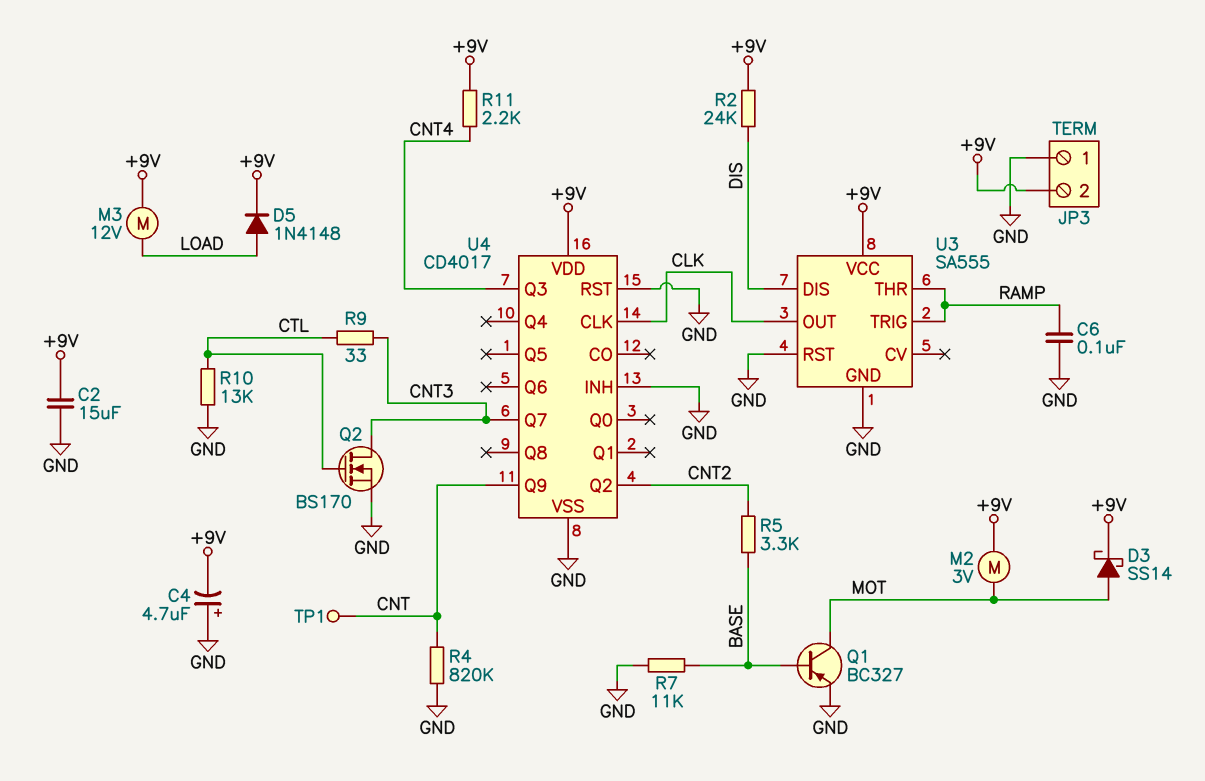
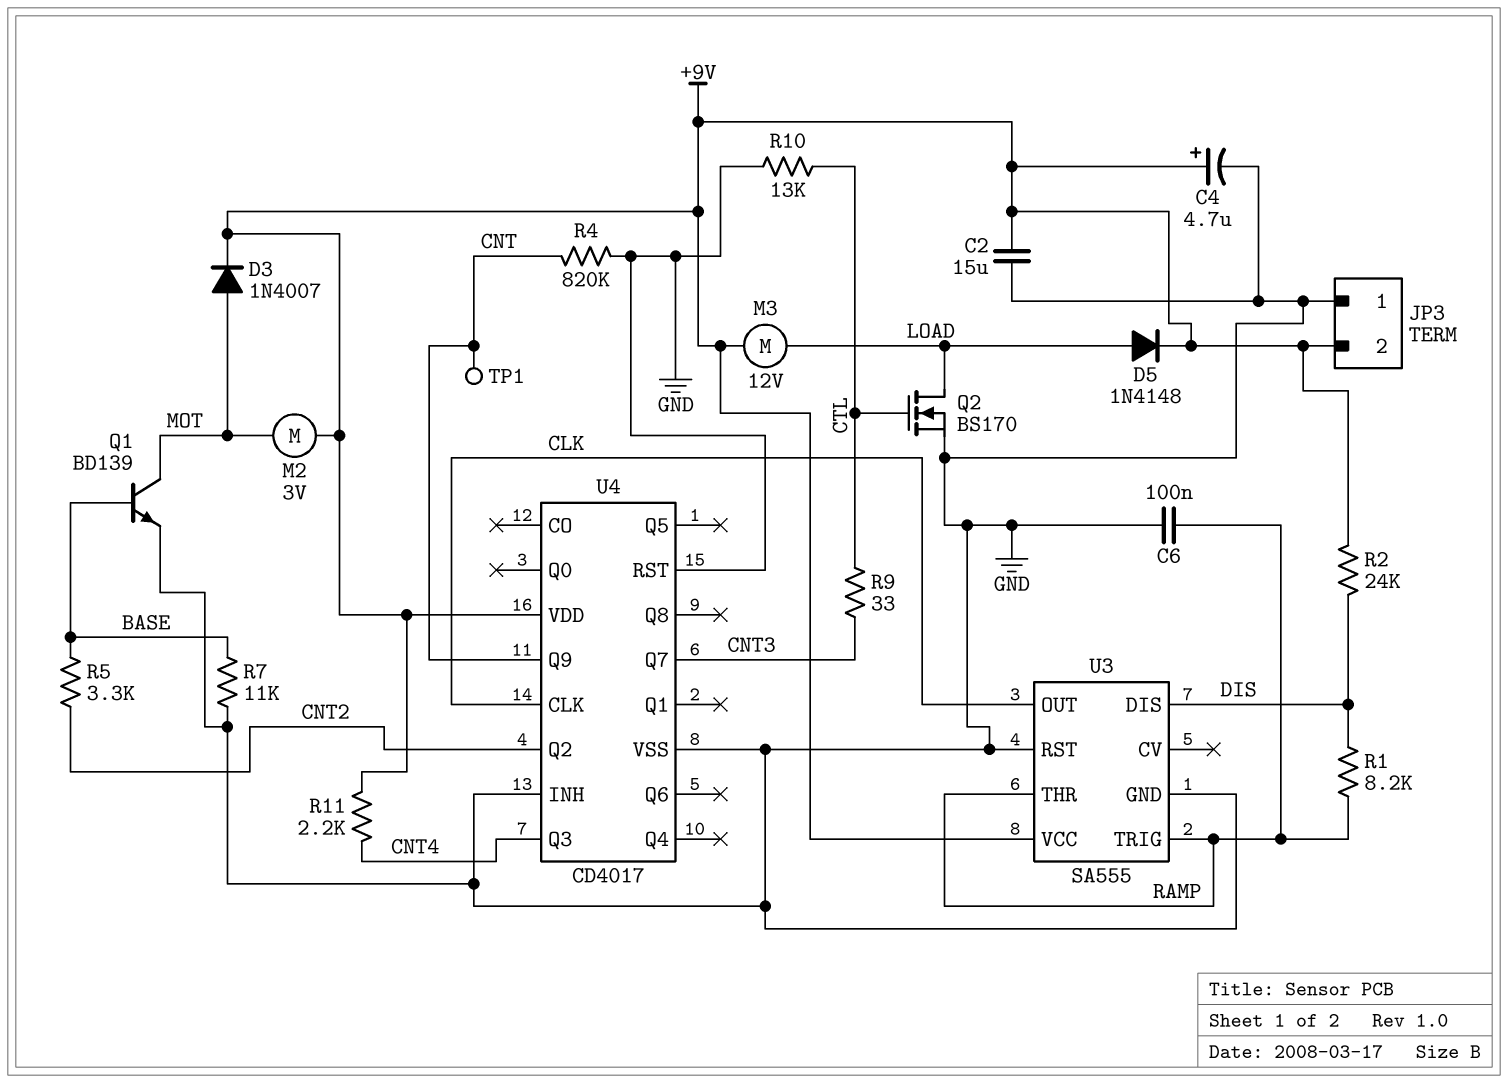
C4: 4.7uF (plus GND, minus +9V) -> 4.7uF (plus +9V, minus GND)
D3: schottky SS14 (A MOT, K +9V) -> diode 1N4007 (A MOT, K +9V)
Q1: PNP BC327 (B BASE, C MOT, E GND) -> NPN BD139 (B BASE, C MOT, E GND)
Q2: NMOS BS170 (G CTL, D CNT3, S GND) -> NMOS BS170 (G CTL, D LOAD, S GND)
R1: none -> 8.2k (DIS, RAMP)

